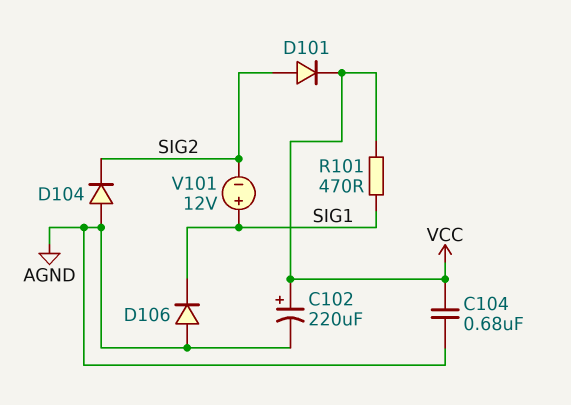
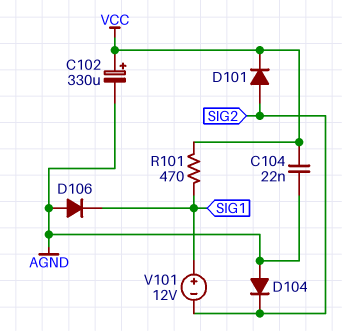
C102: 220uF (plus VCC, minus AGND) -> 330uF (plus VCC, minus AGND)
C104: 680nF (AGND, VCC) -> 22nF (AGND, VCC)

